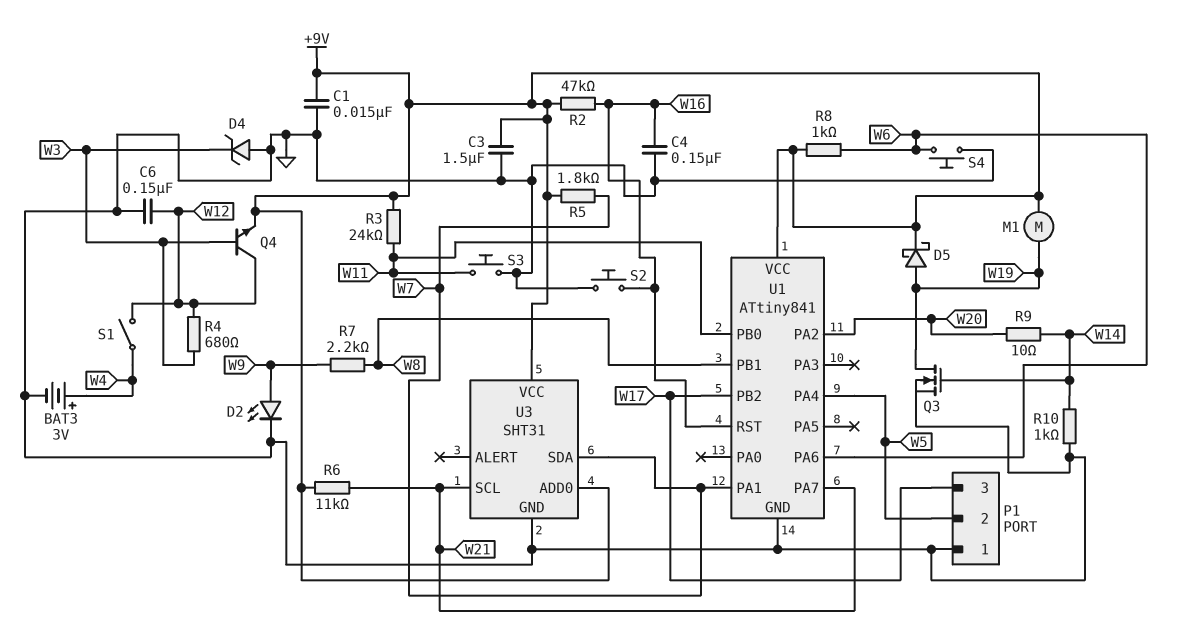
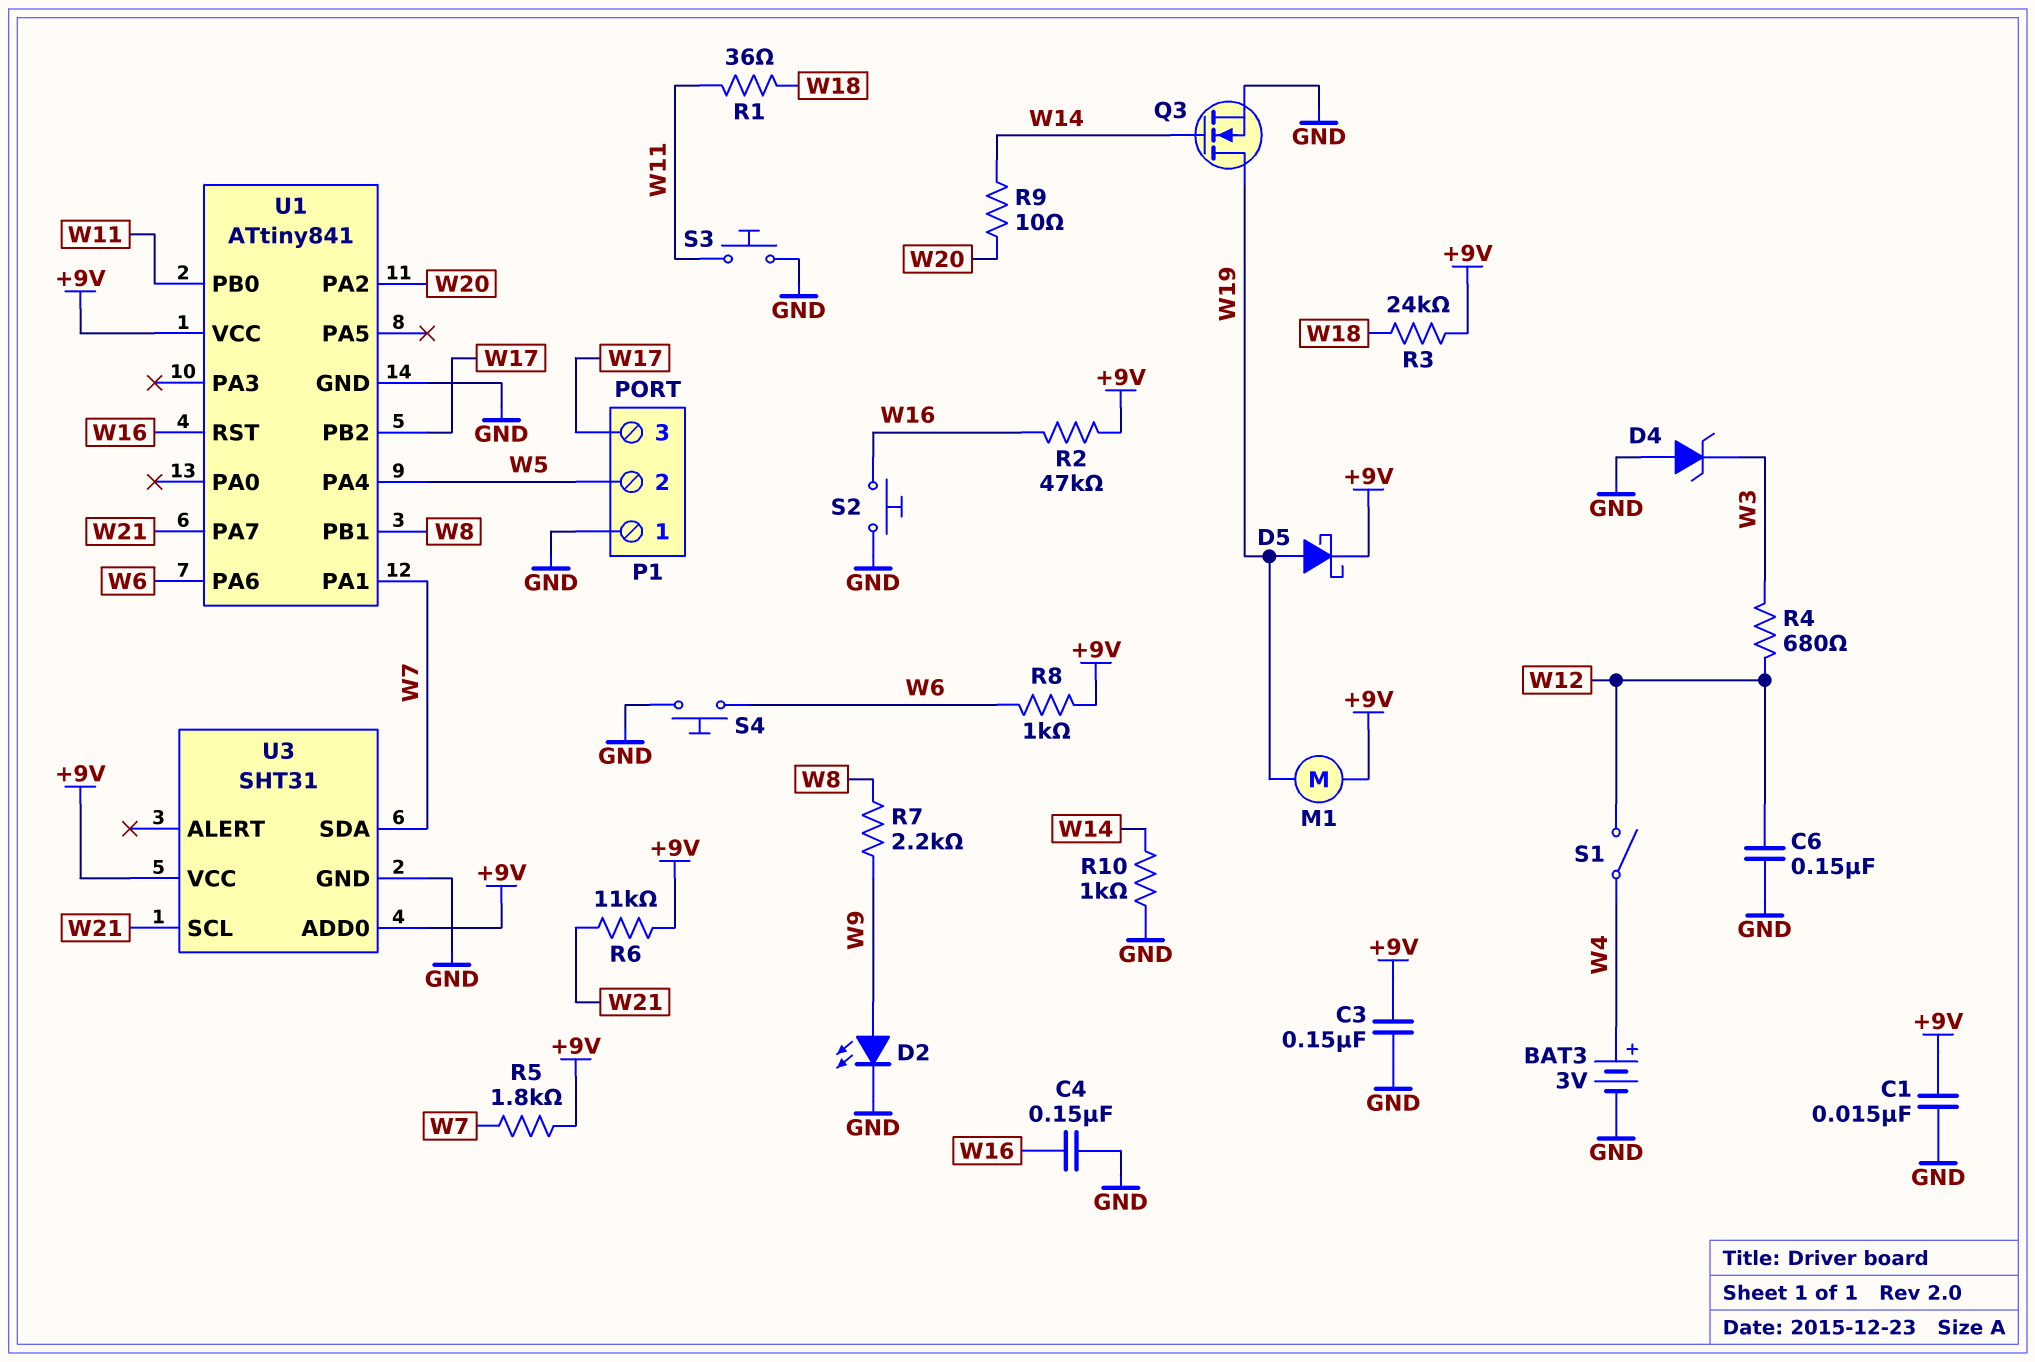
C3: 1.5uF (+9V, GND) -> 150nF (+9V, GND)
Q4: NPN (B W3, C W12, E +9V) -> none
R1: none -> 36 (W11, W18)
R3: 24k (+9V, W11) -> 24k (+9V, W18)

